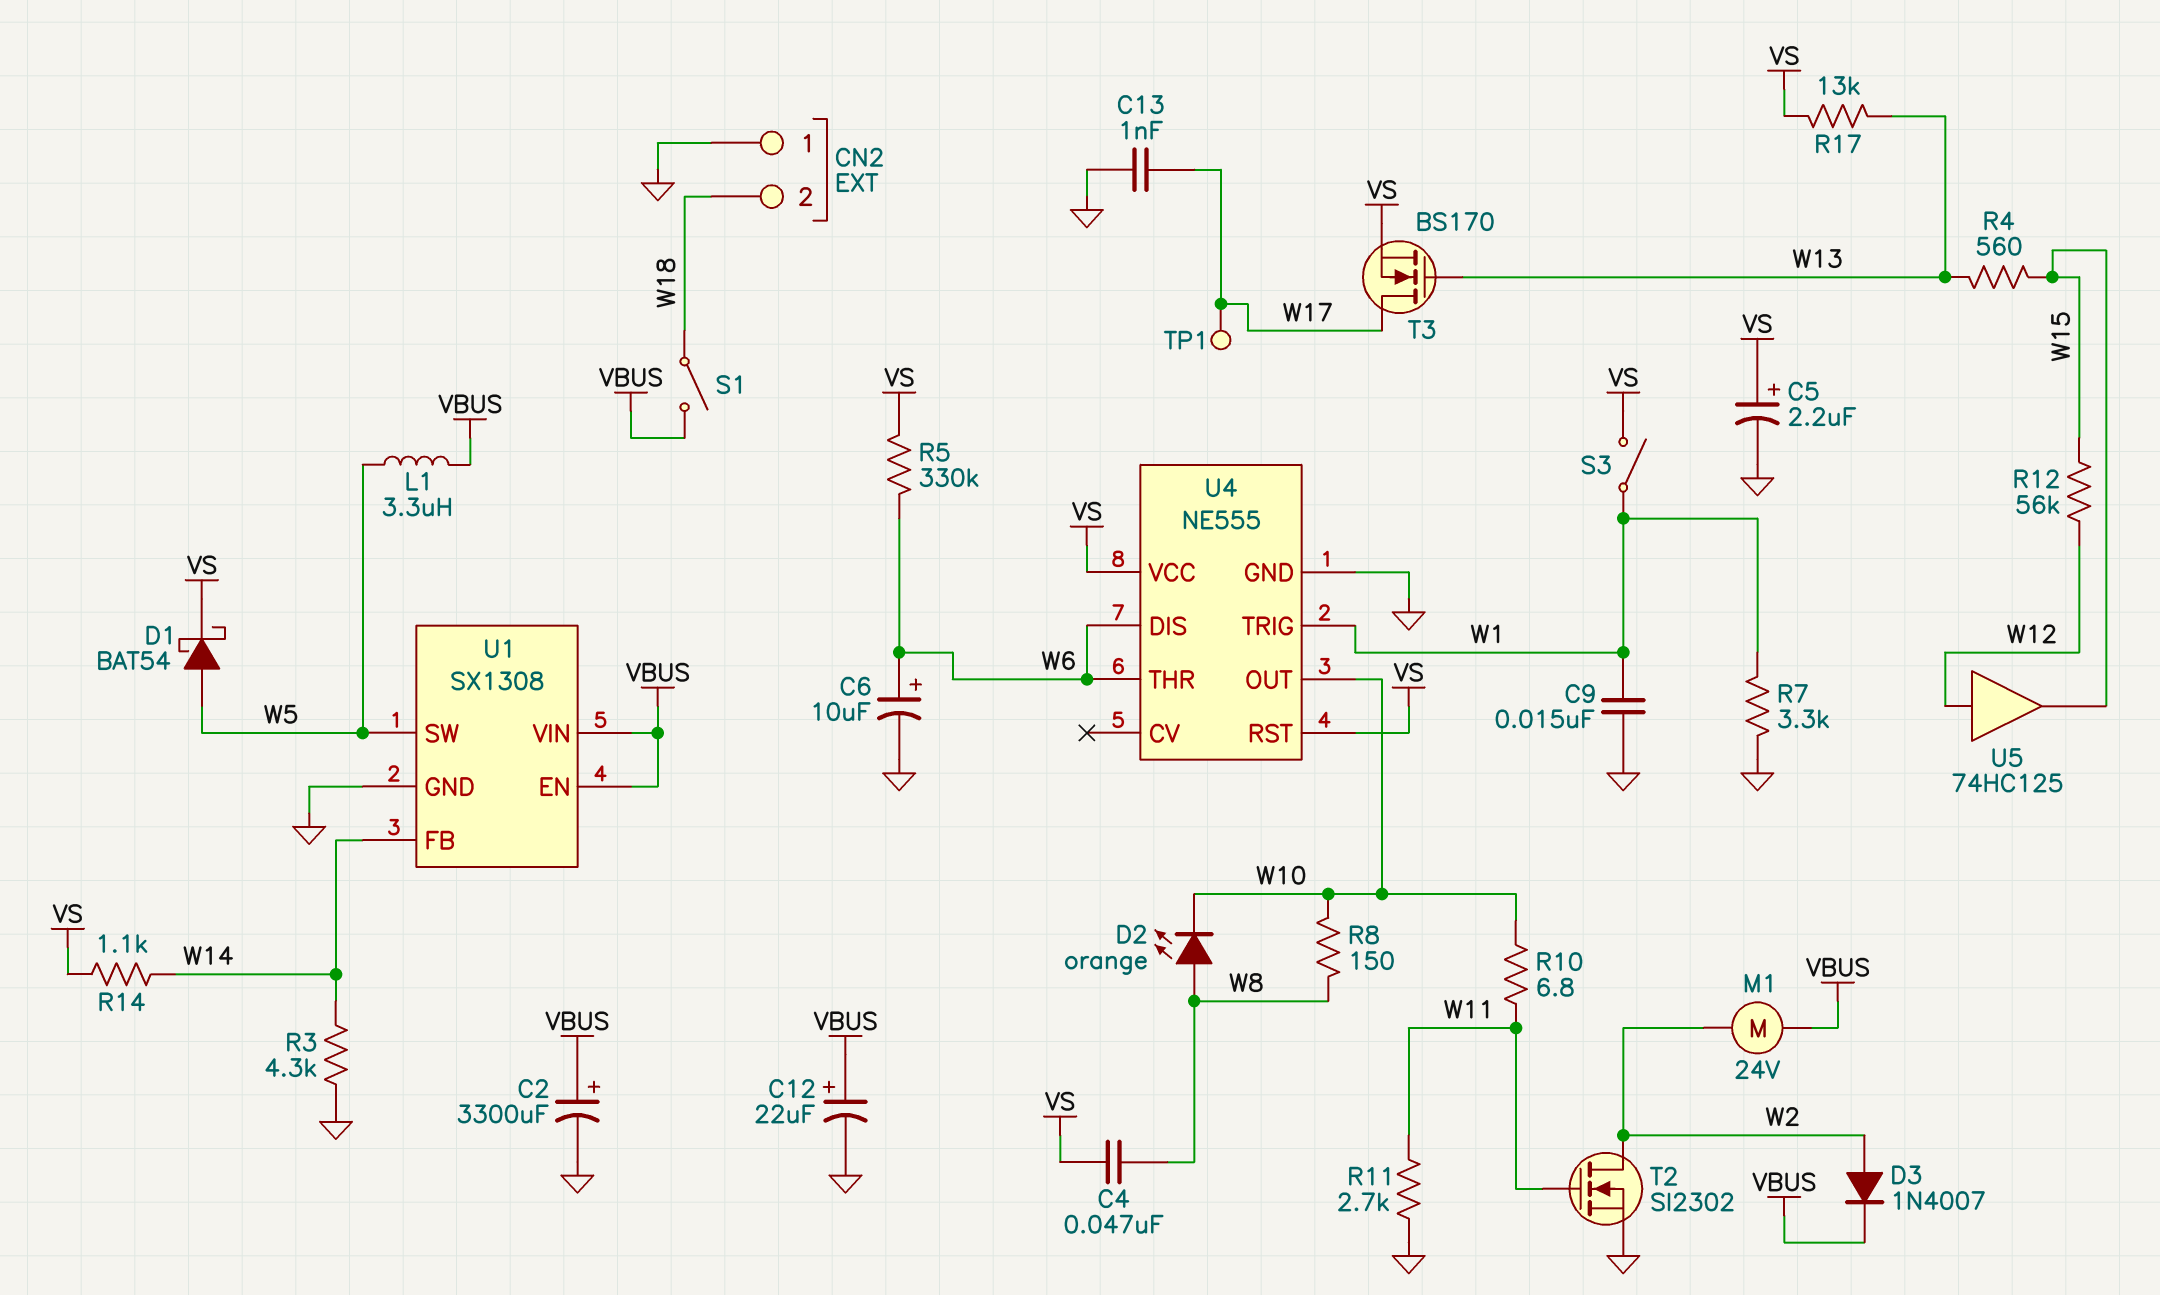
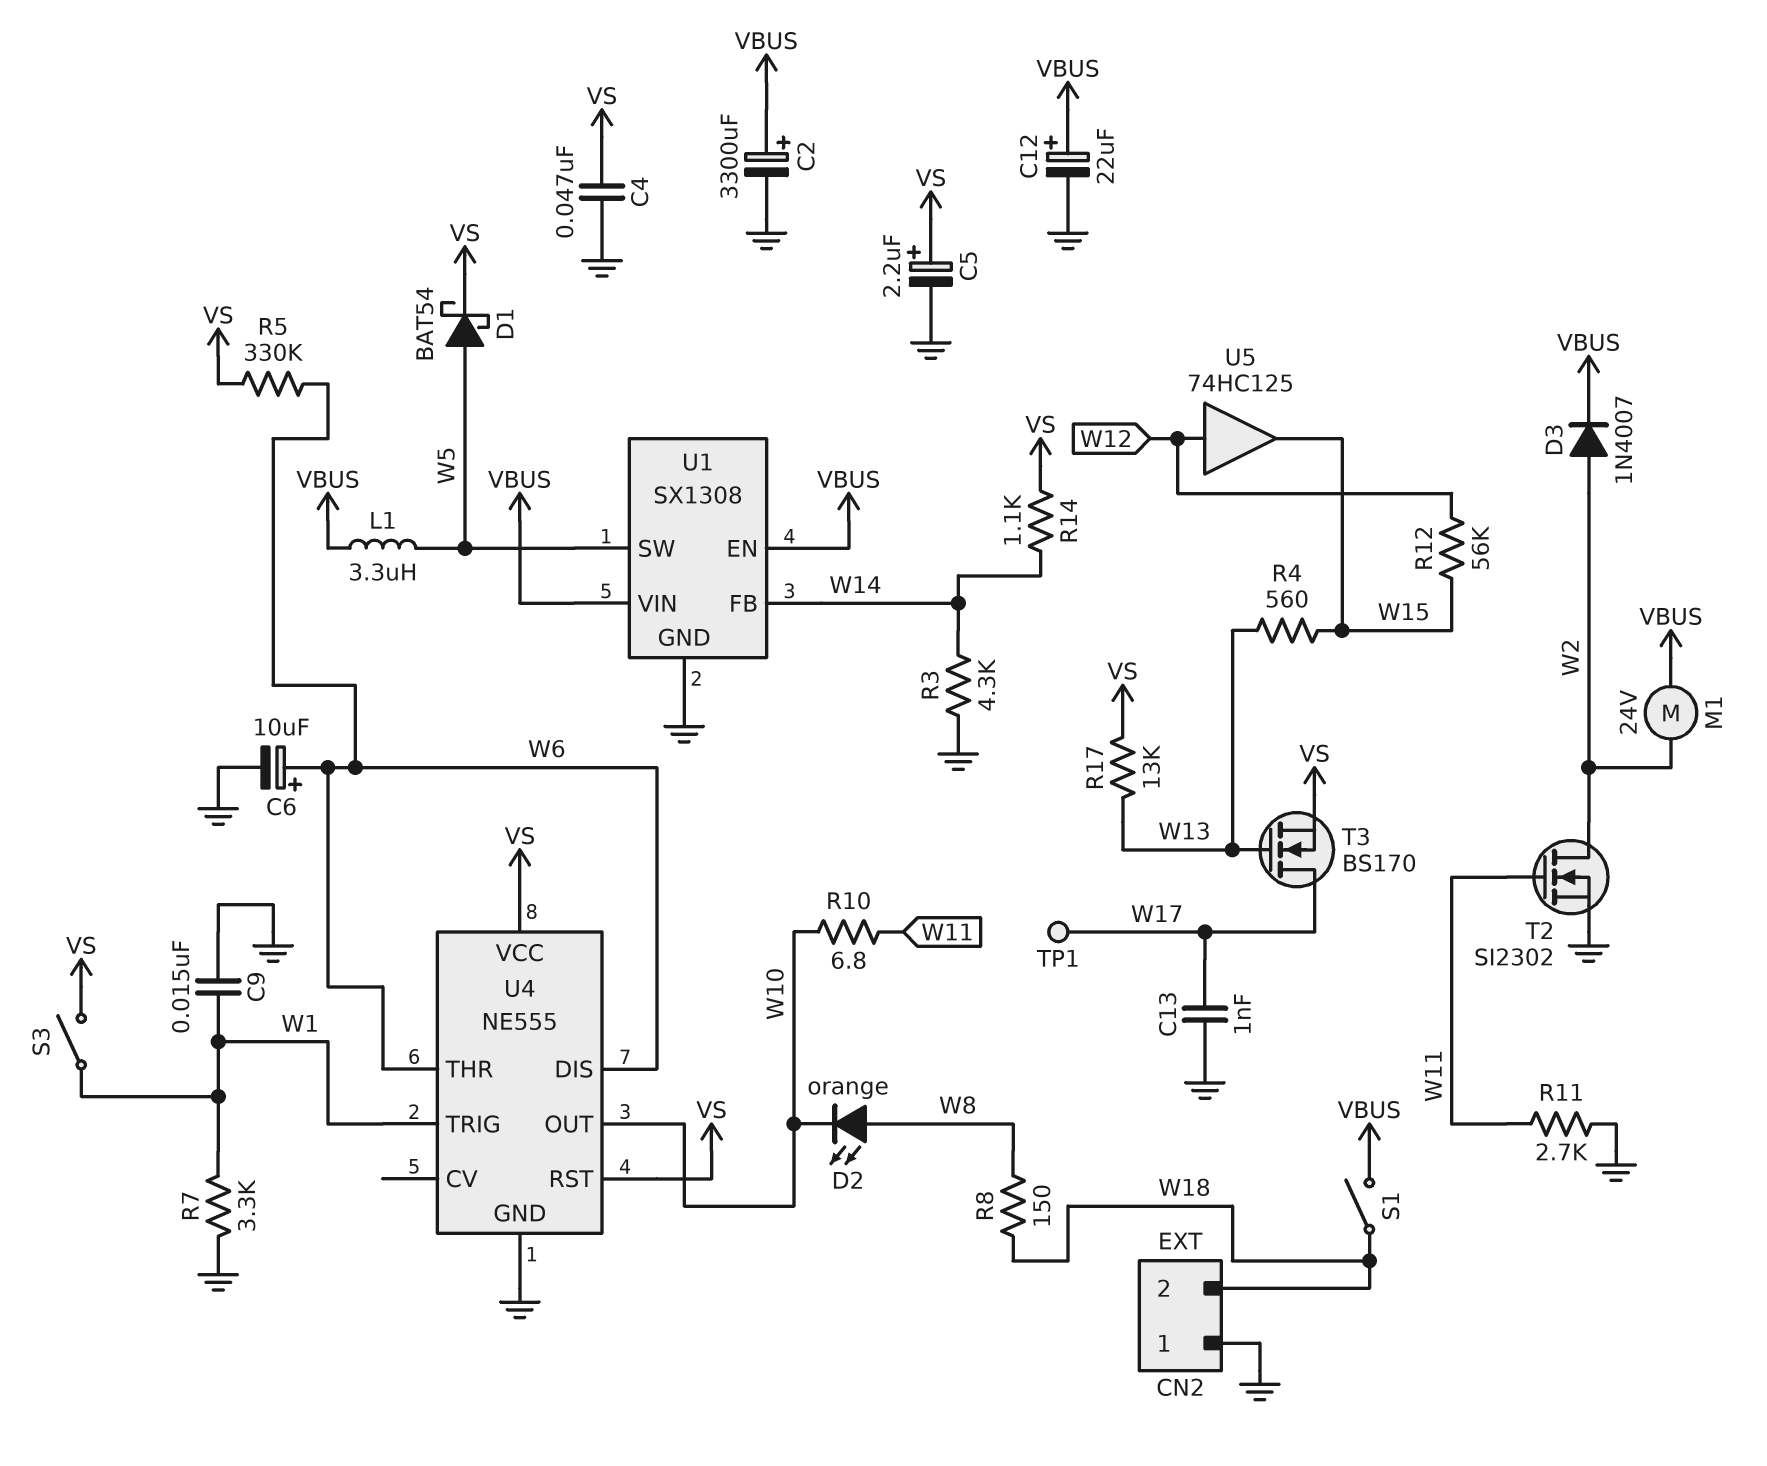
C4: 47nF (VS, W8) -> 47nF (GND, VS)
R8: 150 (W8, W10) -> 150 (W8, W18)

